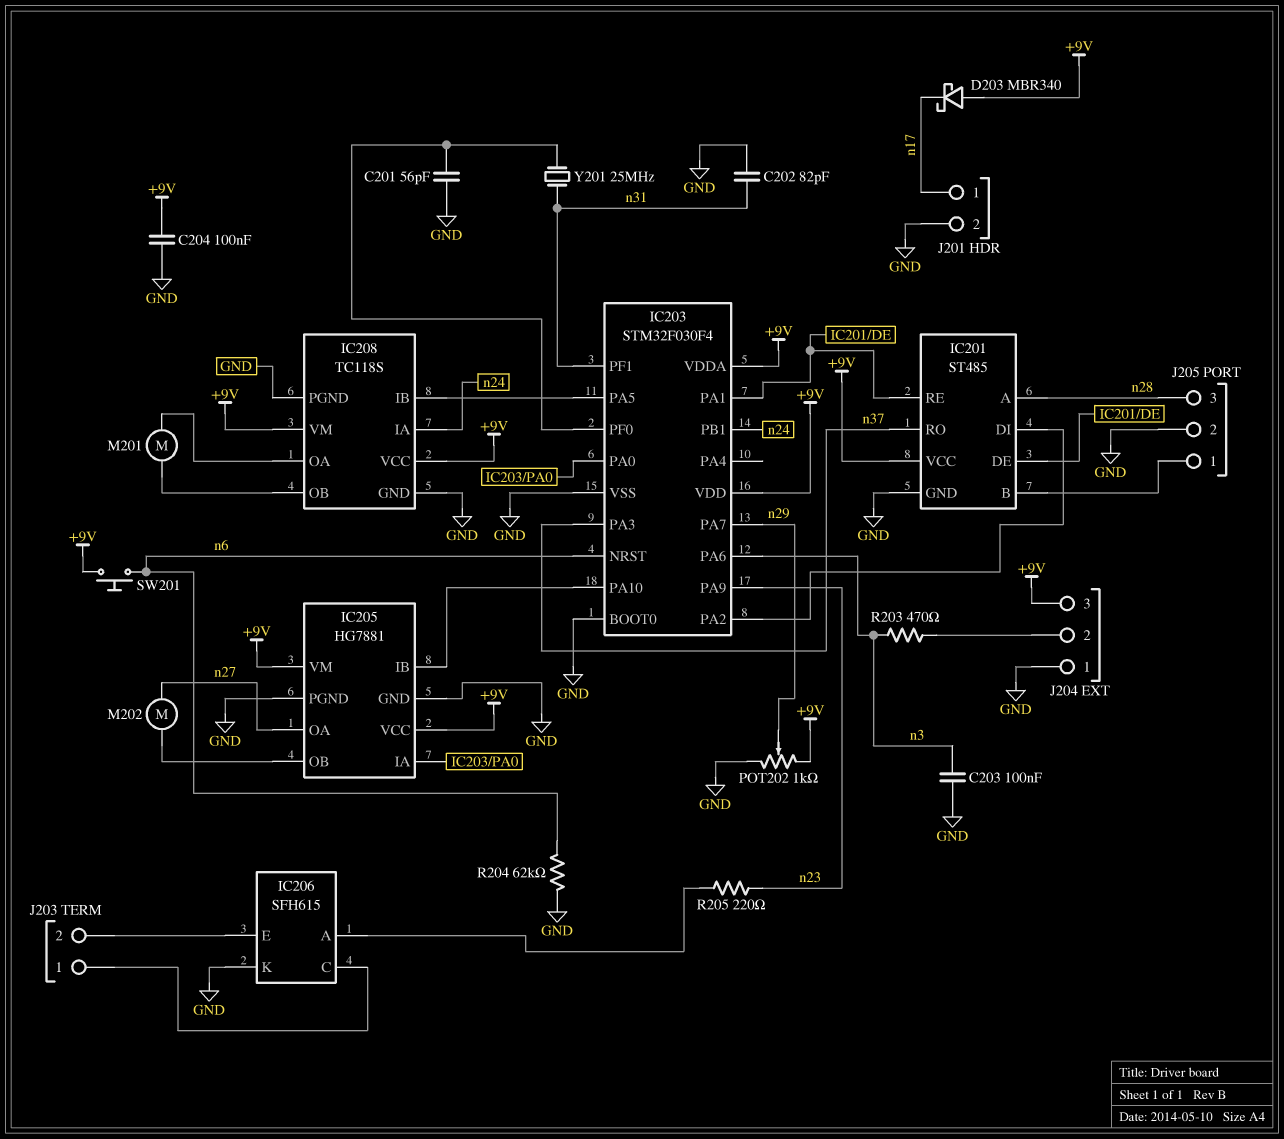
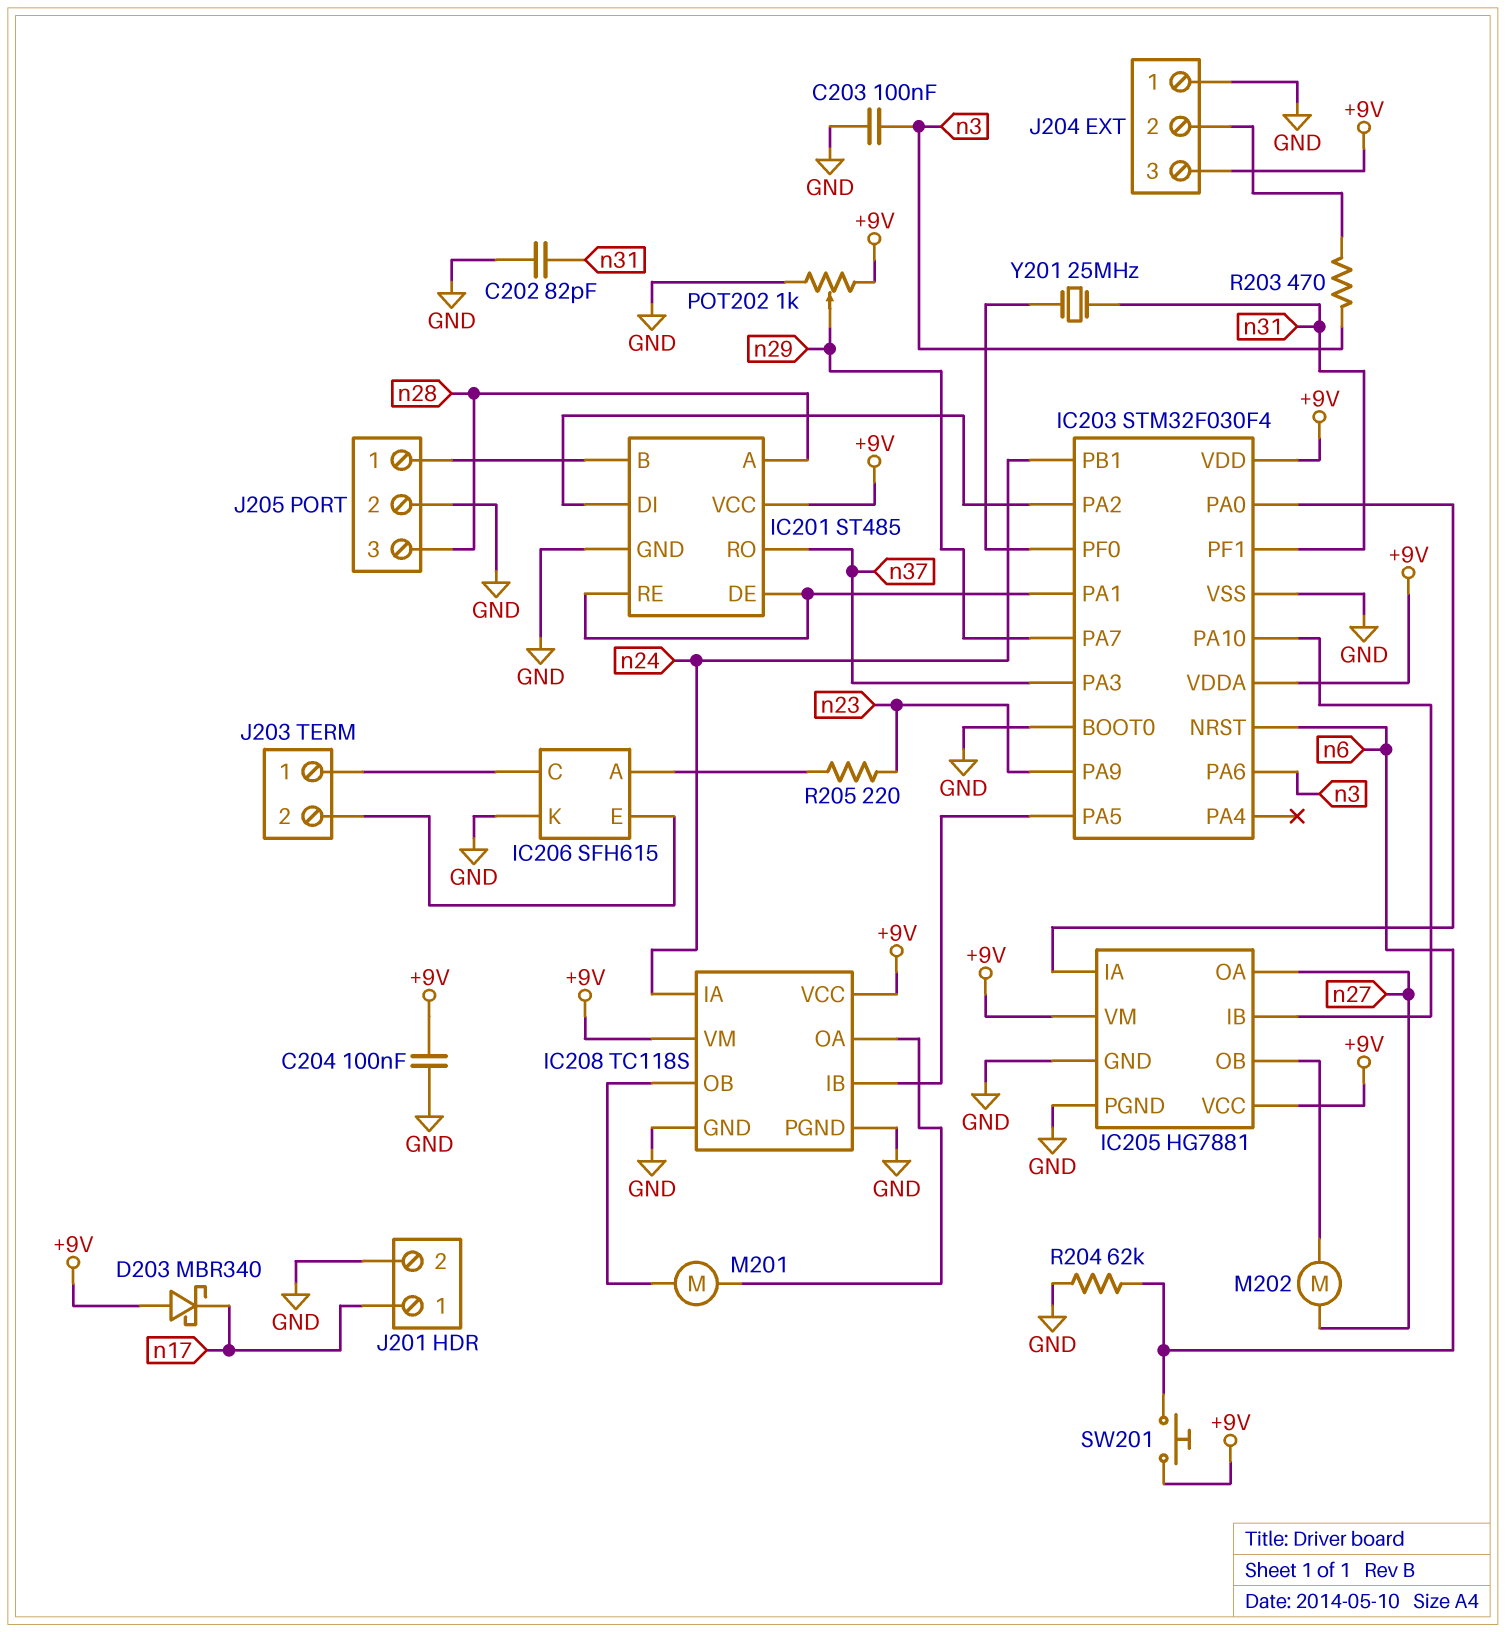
C201: 56pF (GND, IC203/PF0) -> none

